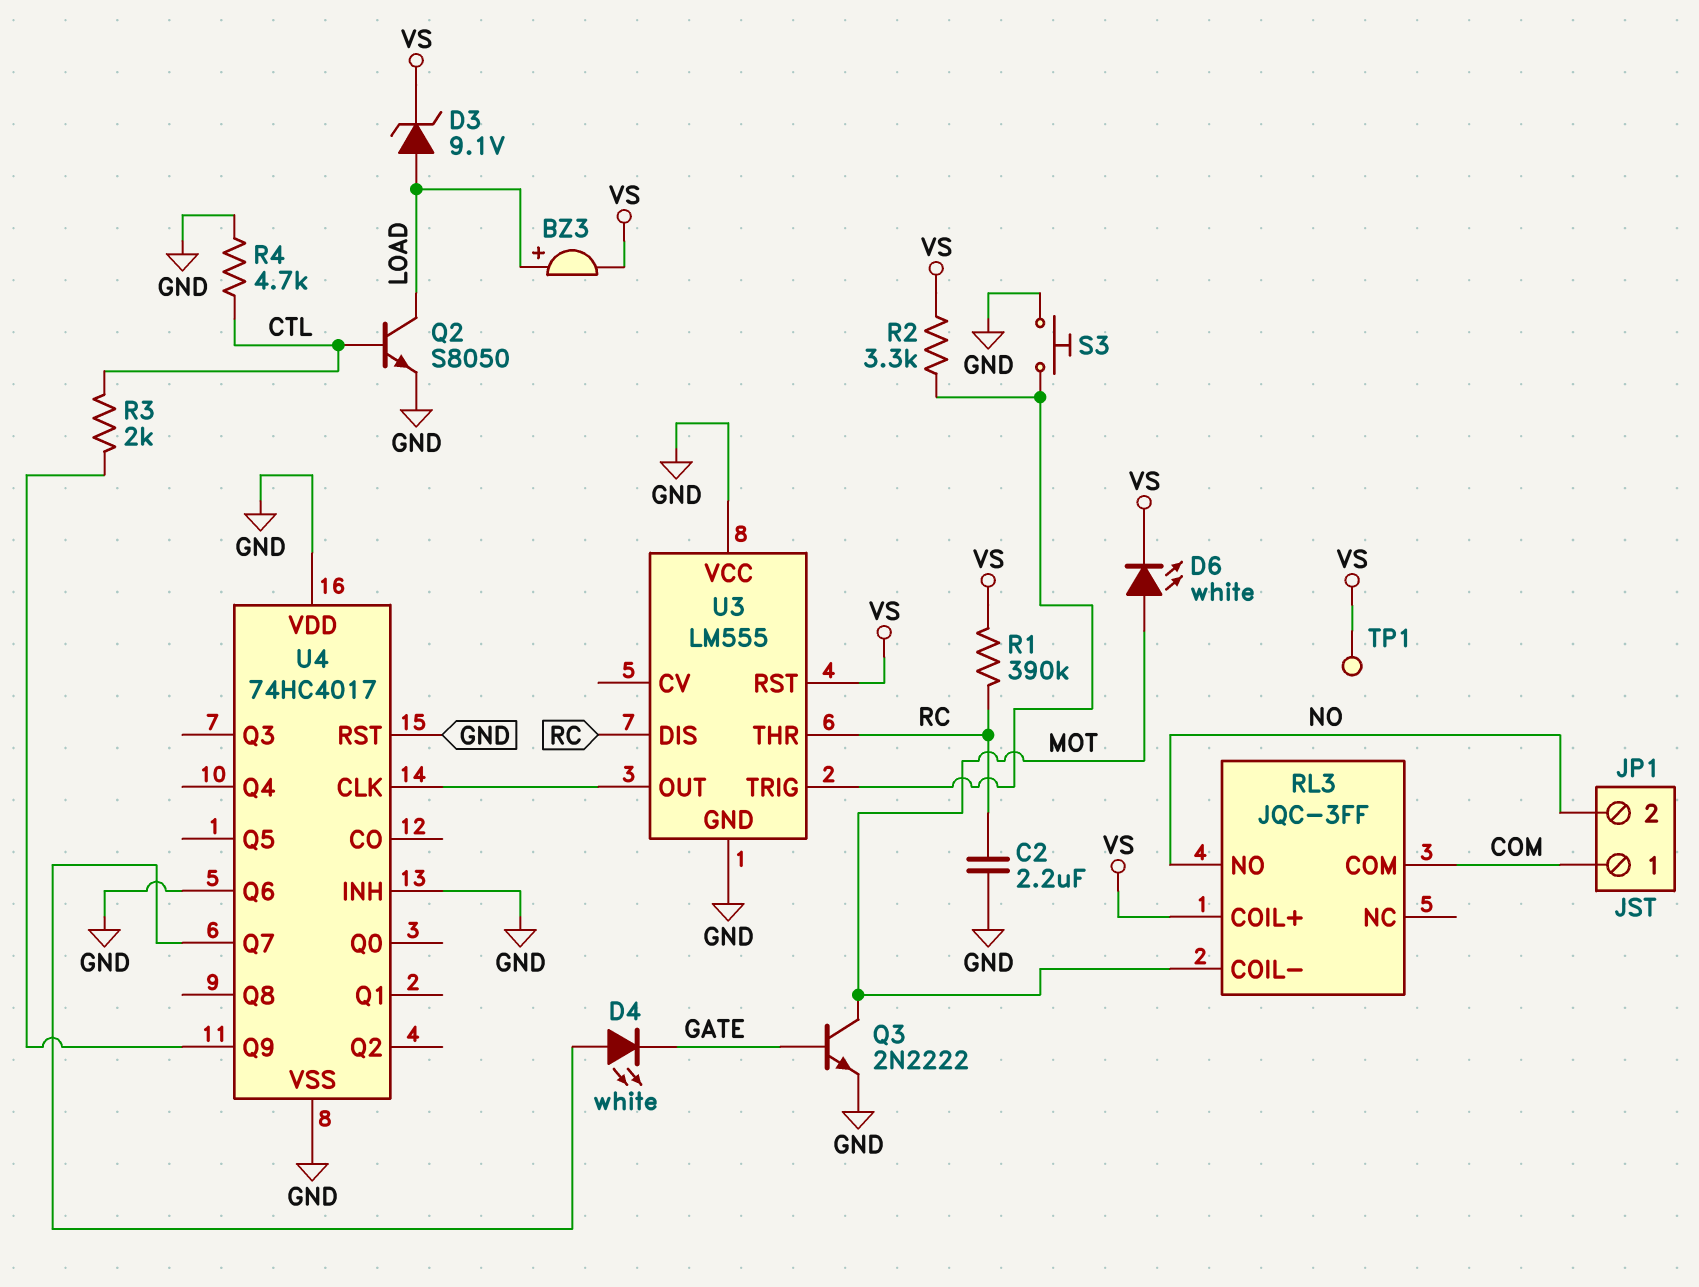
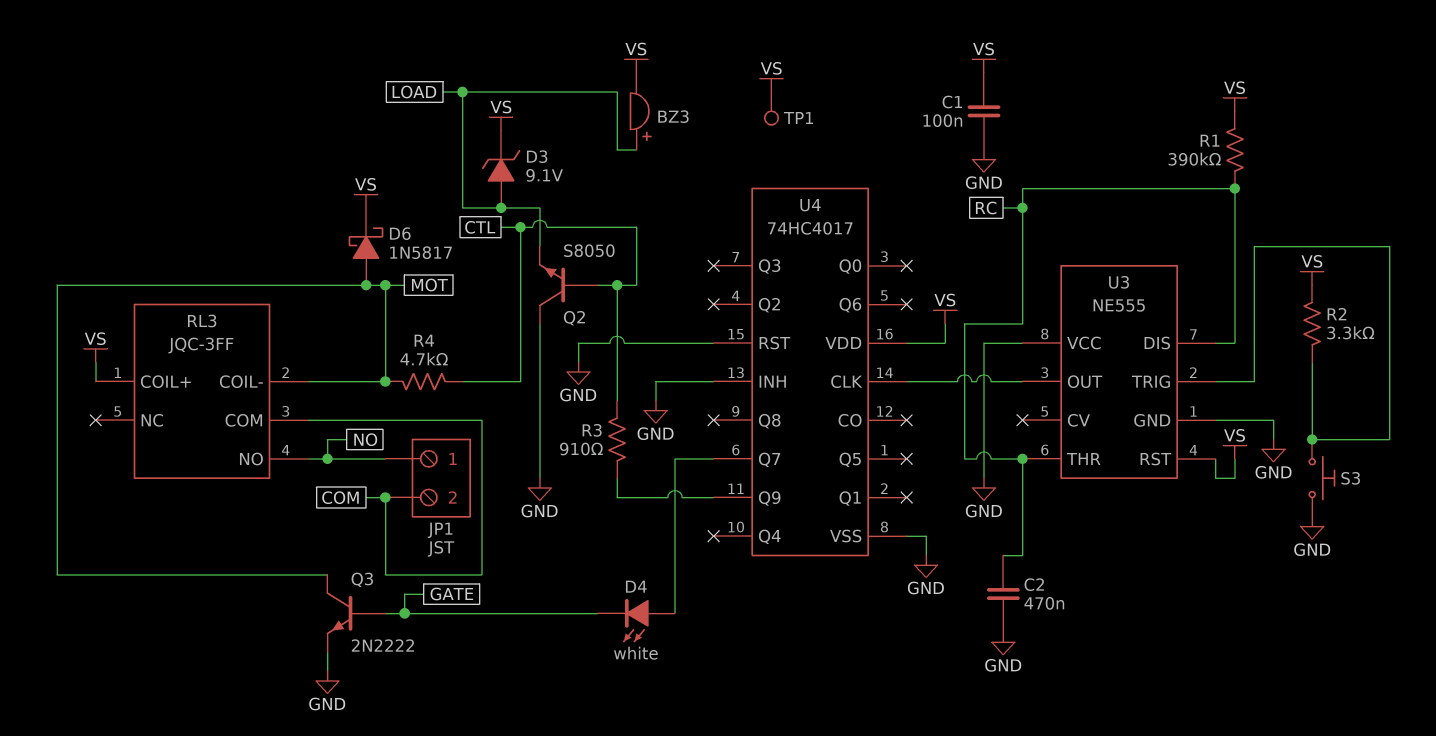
C1: none -> 100nF (GND, VS)
C2: 2.2uF (GND, RC) -> 470nF (GND, RC)
D6: LED white (A MOT, K VS) -> schottky 1N5817 (A MOT, K VS)
JP1 pin 1: COM -> NO
JP1 pin 2: NO -> COM
Q2: NPN S8050 (B CTL, C LOAD, E GND) -> NPN S8050 (B CTL, C GND, E LOAD)
R3: 2k (CTL, U4/Q9) -> 910 (CTL, U4/Q9)
R4: 4.7k (CTL, GND) -> 4.7k (CTL, MOT)
U3: LM555 -> NE555
U4 pin Q6: GND -> none
U4 pin VDD: GND -> VS

